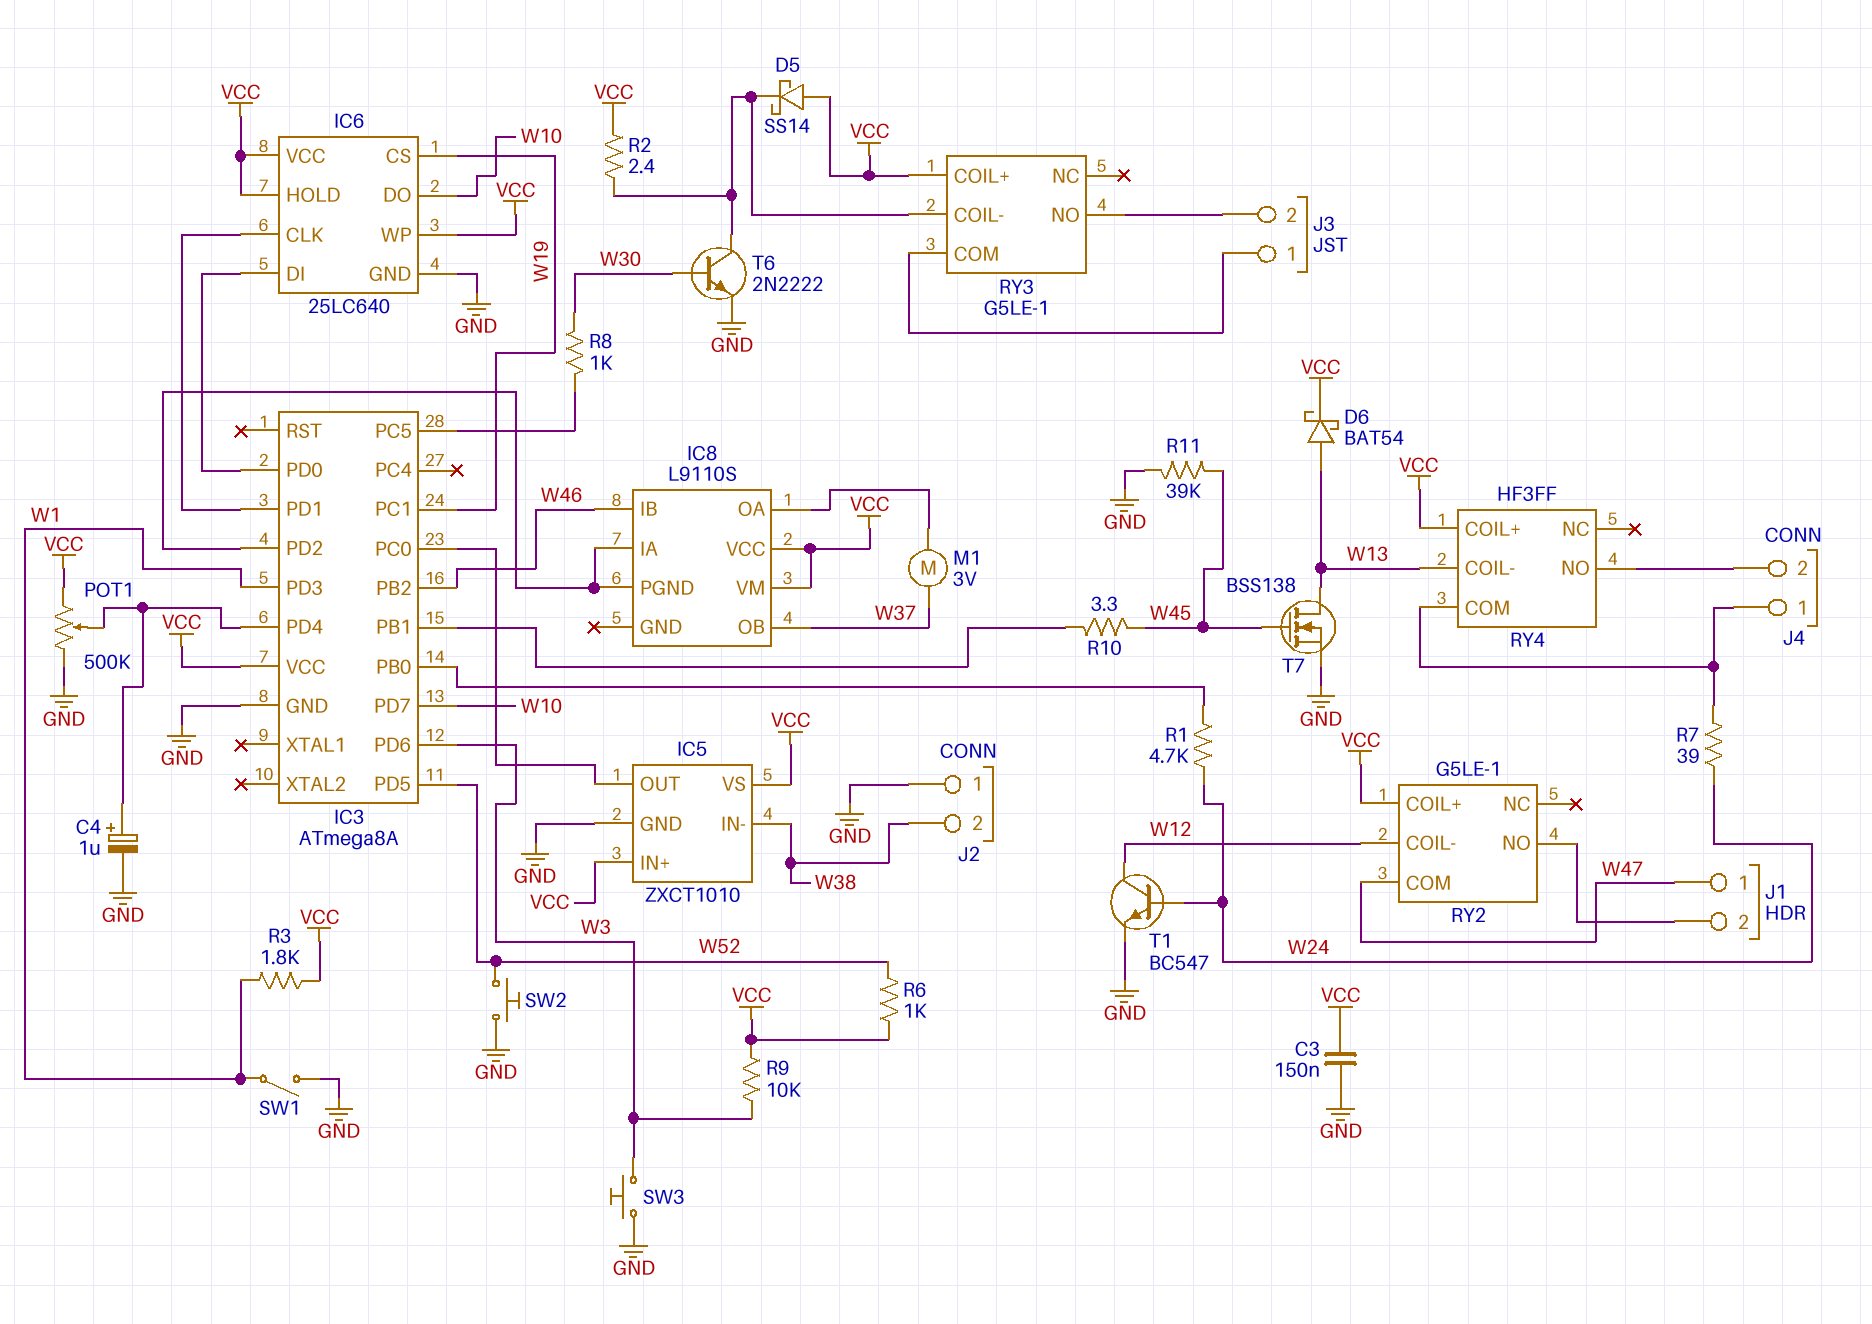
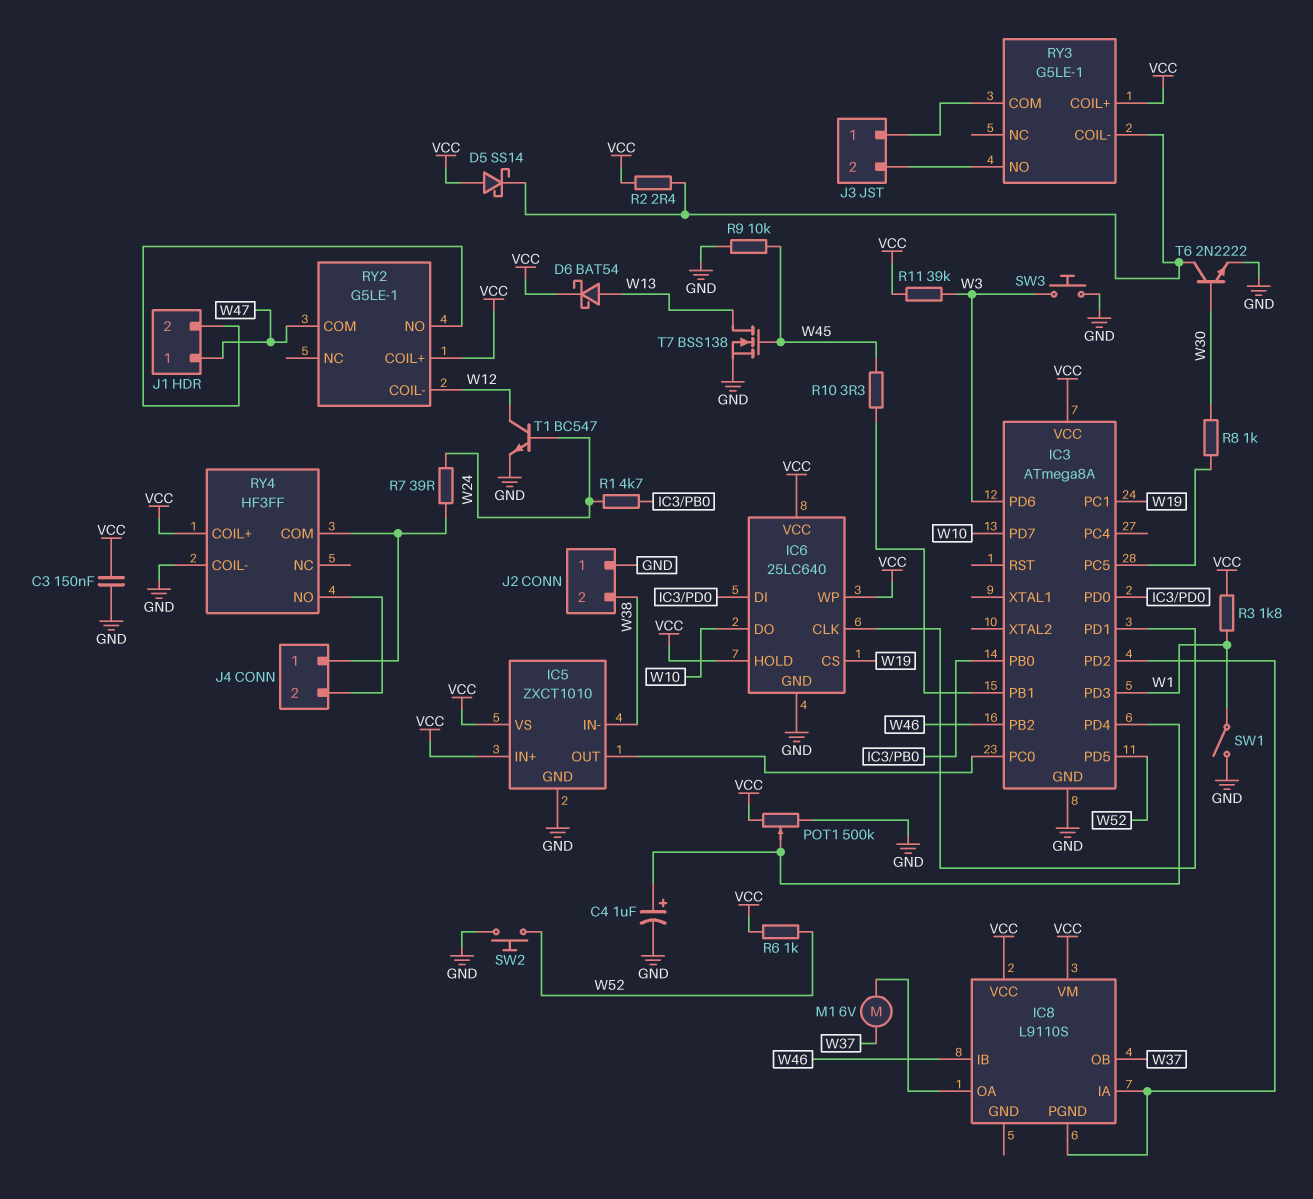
M1: motor 3V (IC8/OA, W37) -> motor 6V (IC8/OA, W37)
R9: 10k (VCC, W3) -> 10k (GND, W45)
R11: 39k (GND, W45) -> 39k (VCC, W3)
RY4 pin COIL-: W13 -> GND

